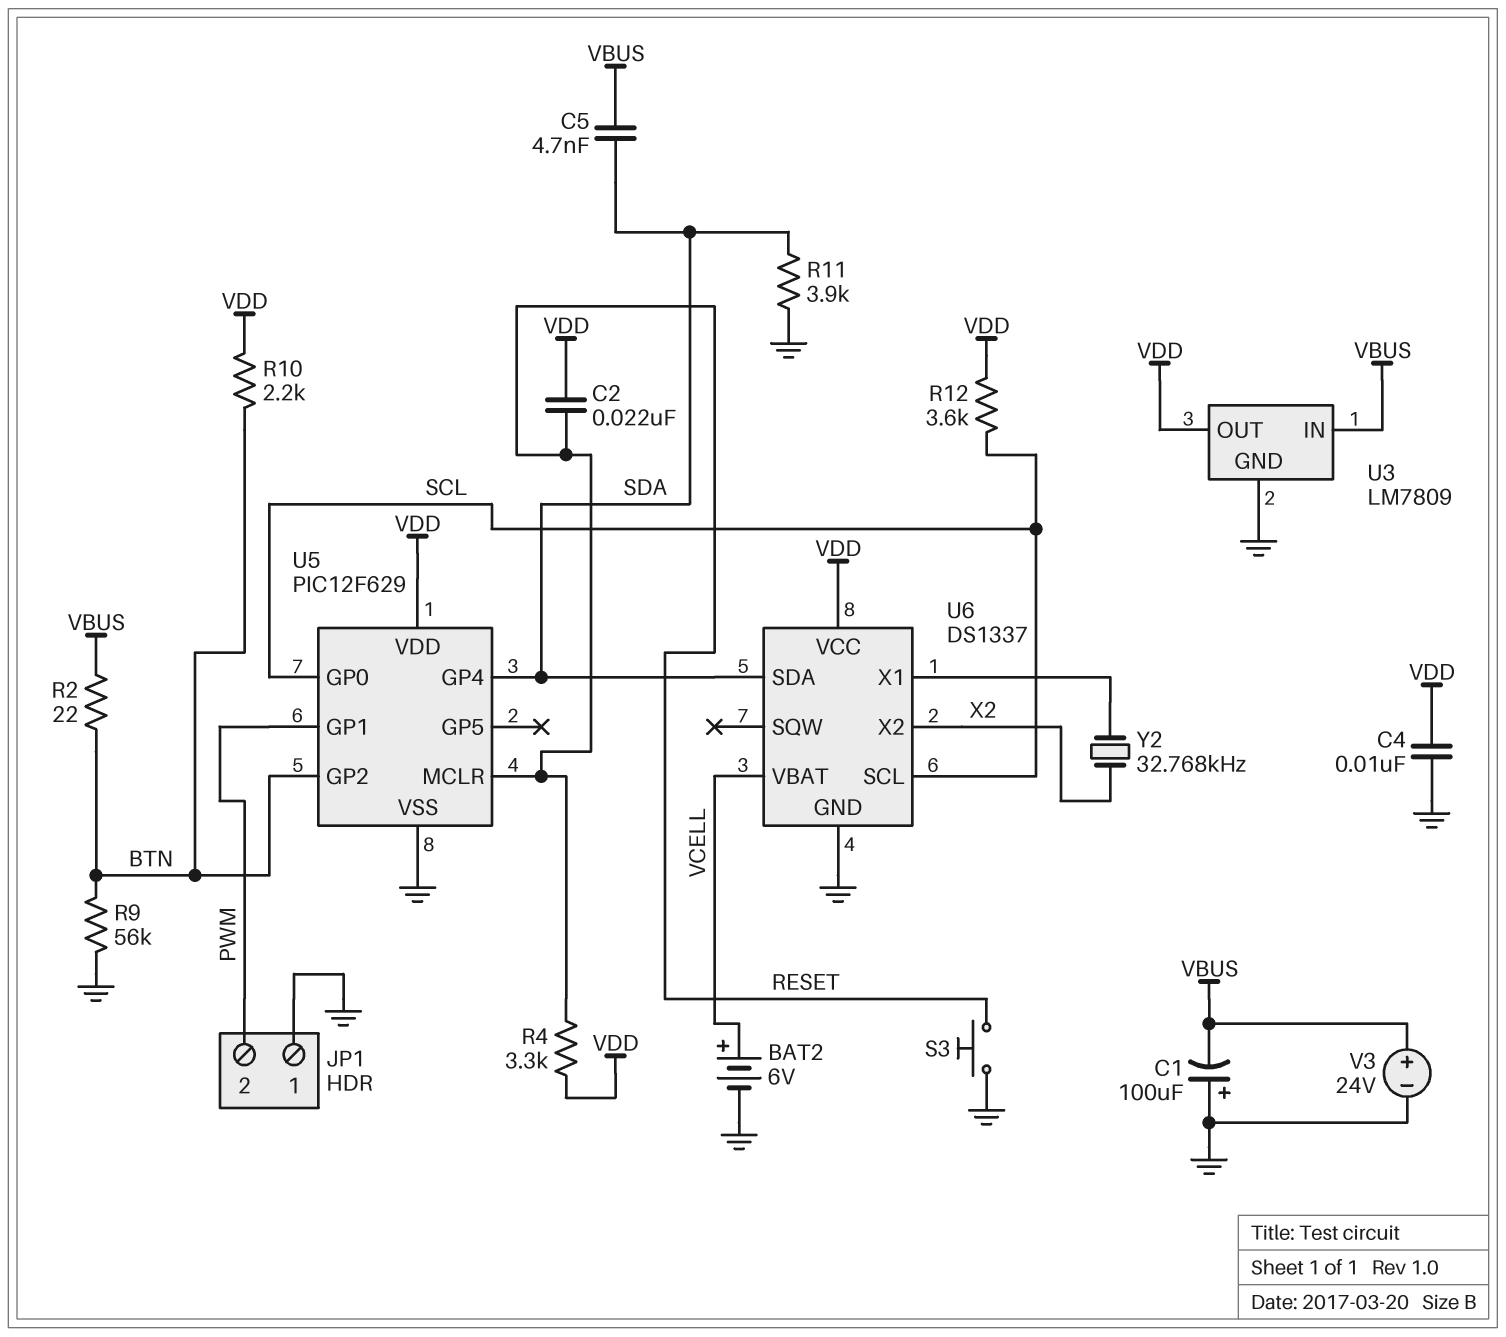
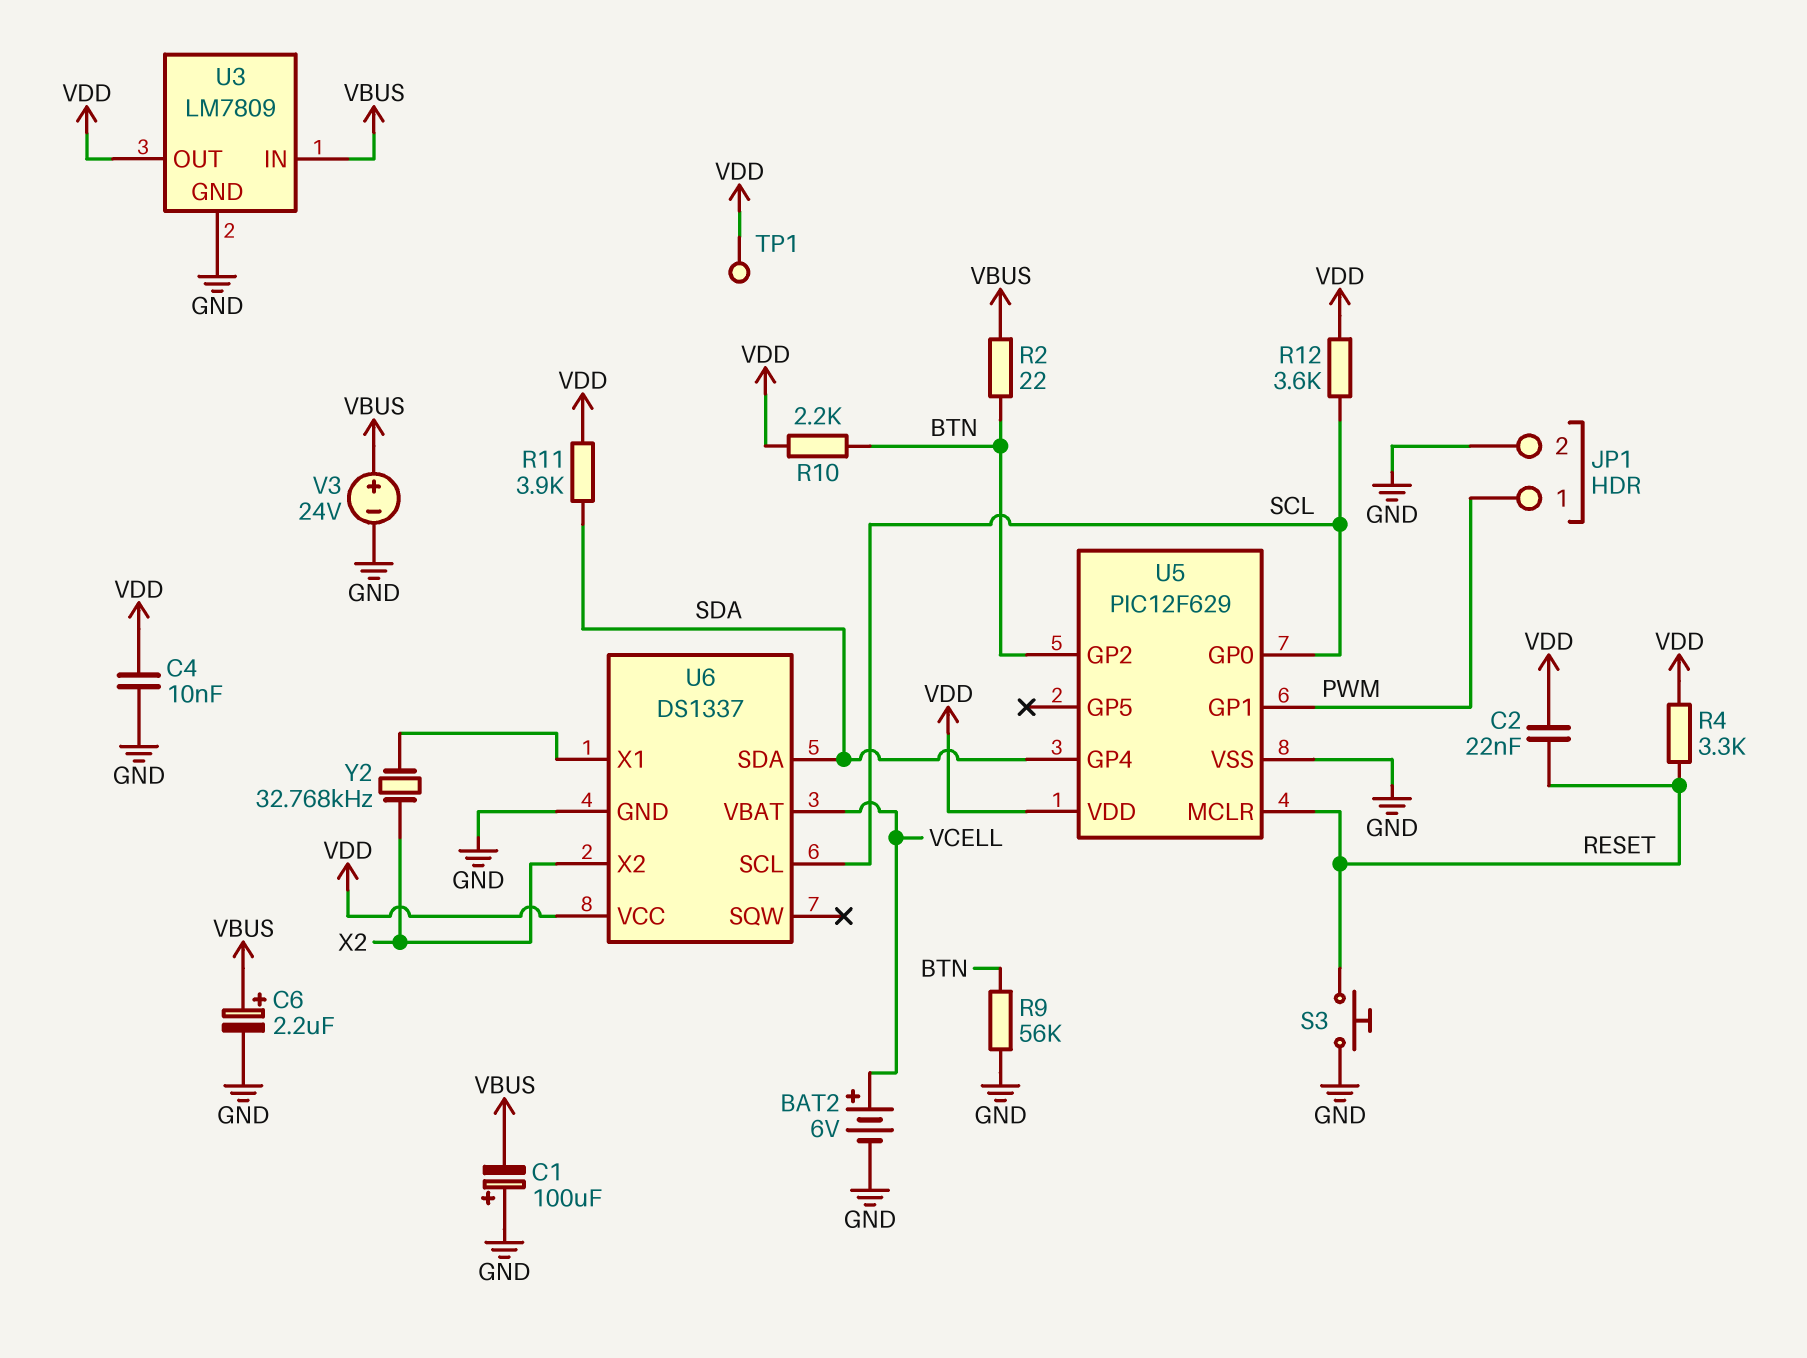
C5: 4.7nF (SDA, VBUS) -> none
C6: none -> 2.2uF (plus VBUS, minus GND)
JP1 pin 1: GND -> PWM
JP1 pin 2: PWM -> GND
R11: 3.9k (GND, SDA) -> 3.9k (SDA, VDD)
TP1: none -> test point (VDD)

